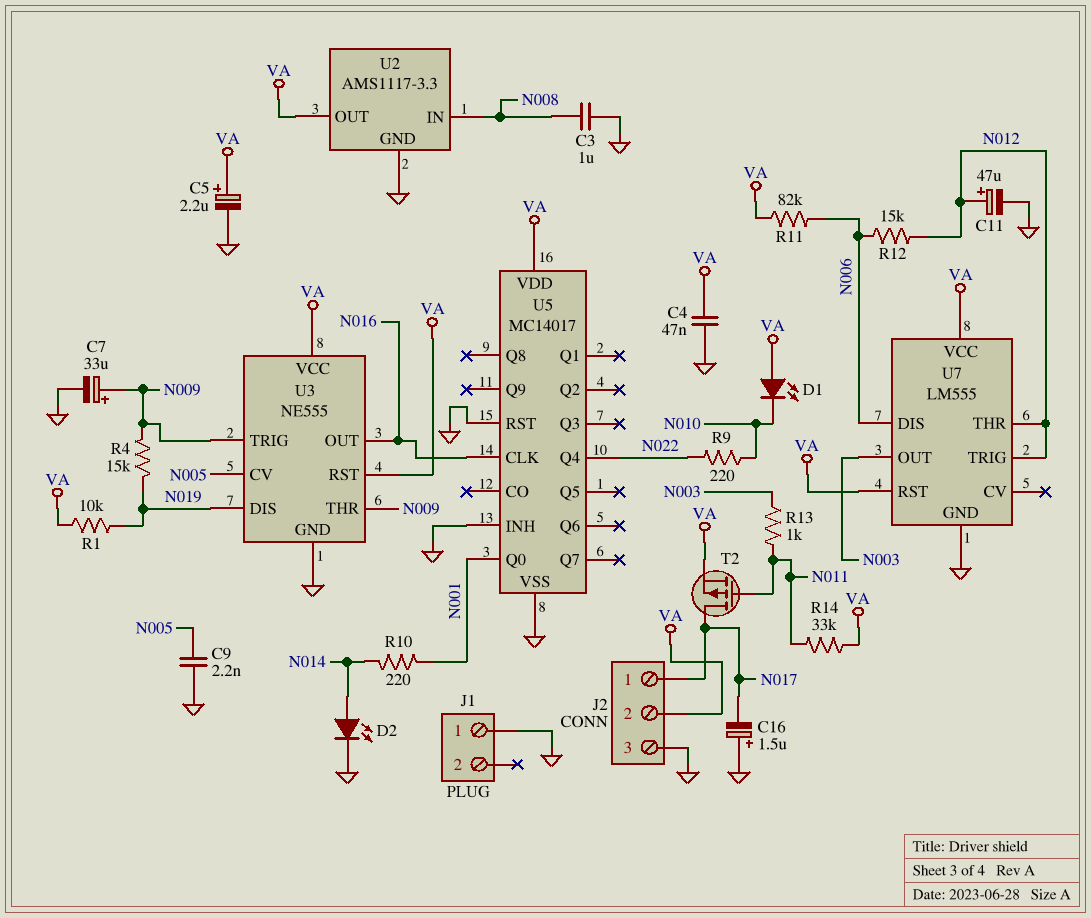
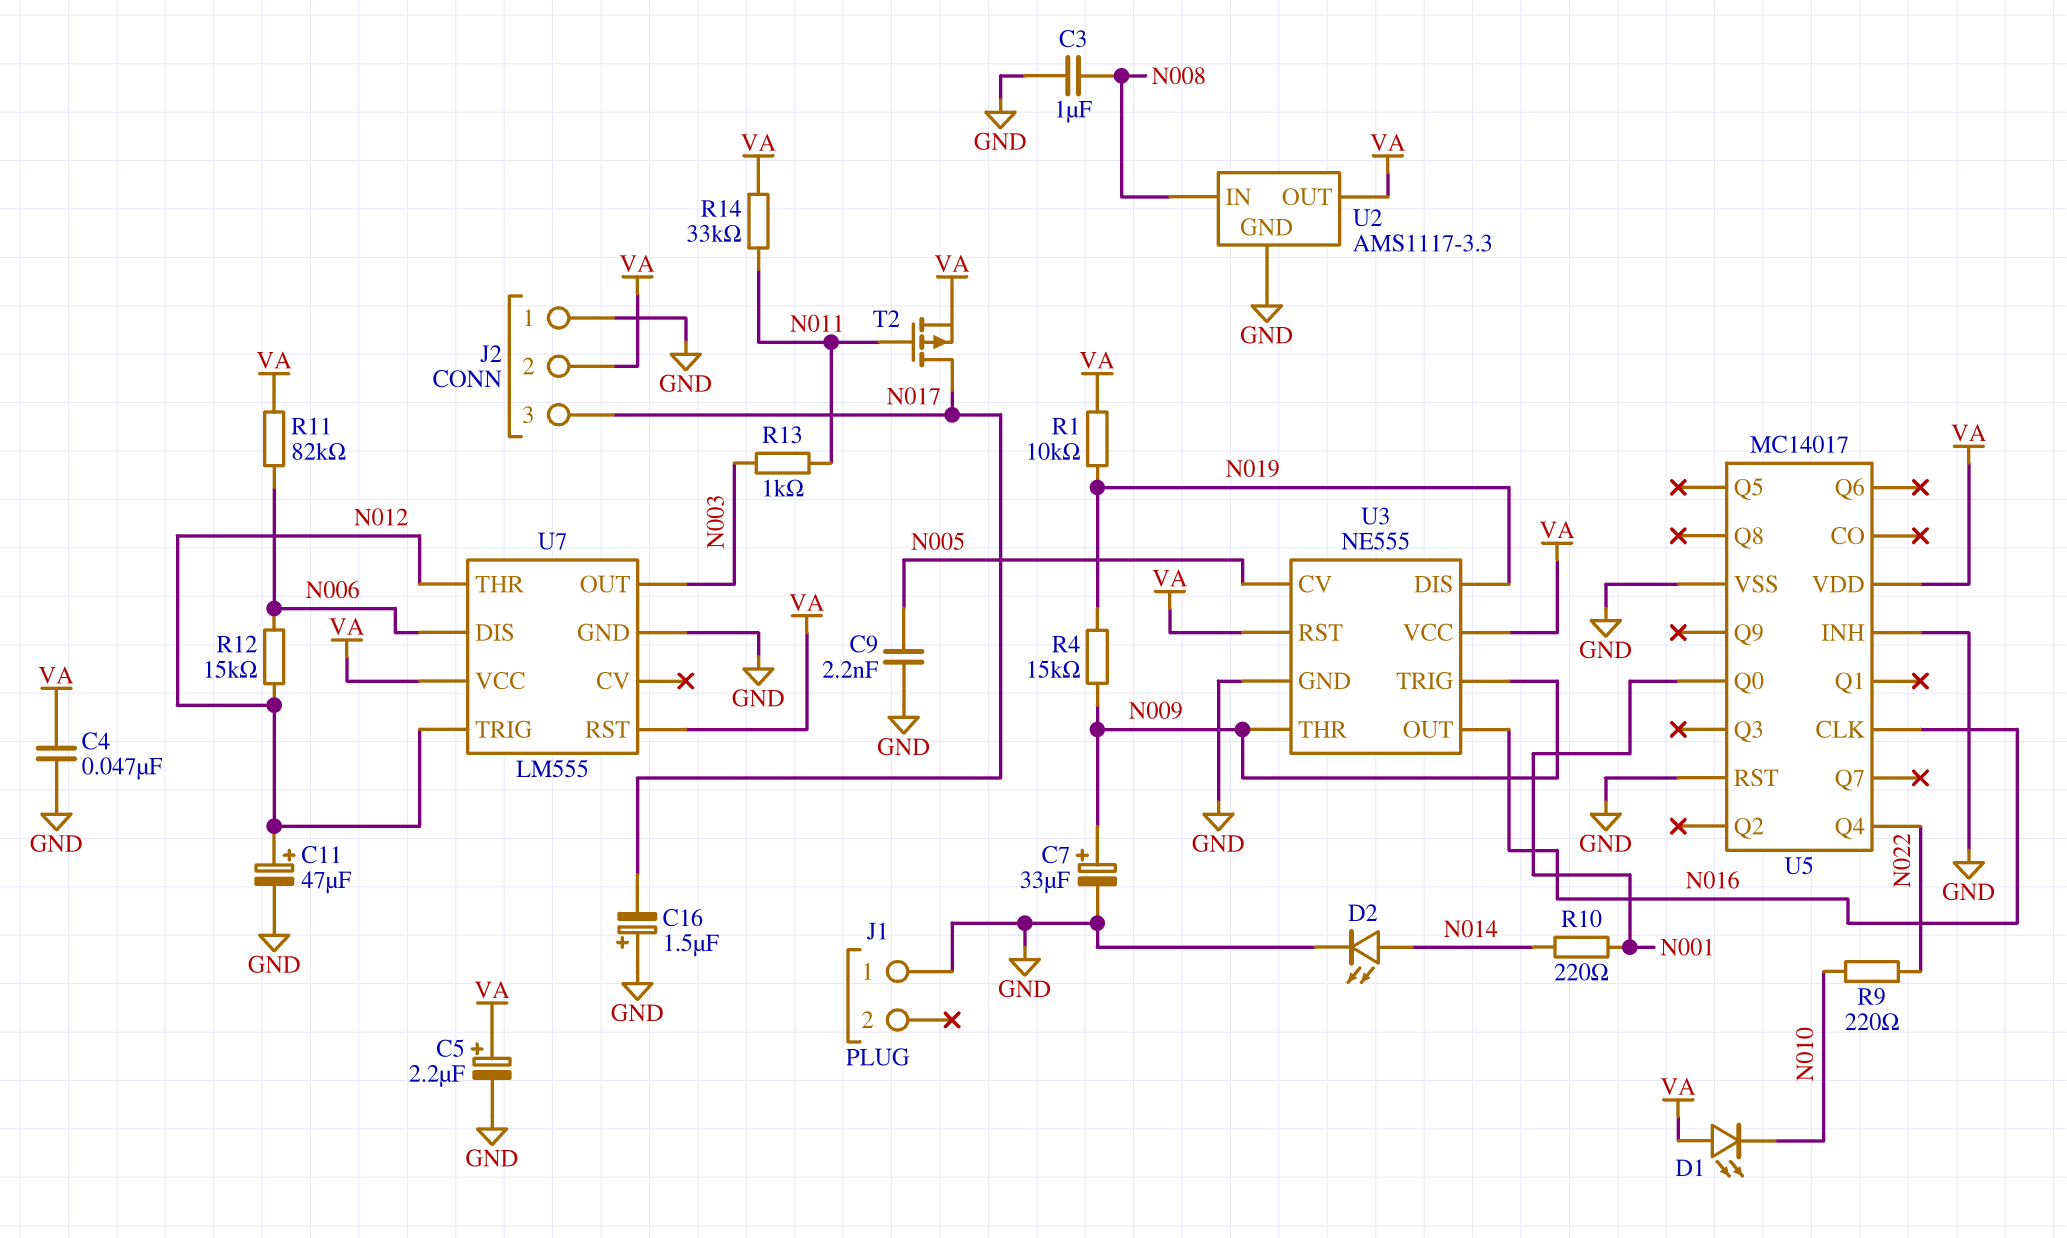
J2 pin 1: N017 -> GND
J2 pin 3: GND -> N017

